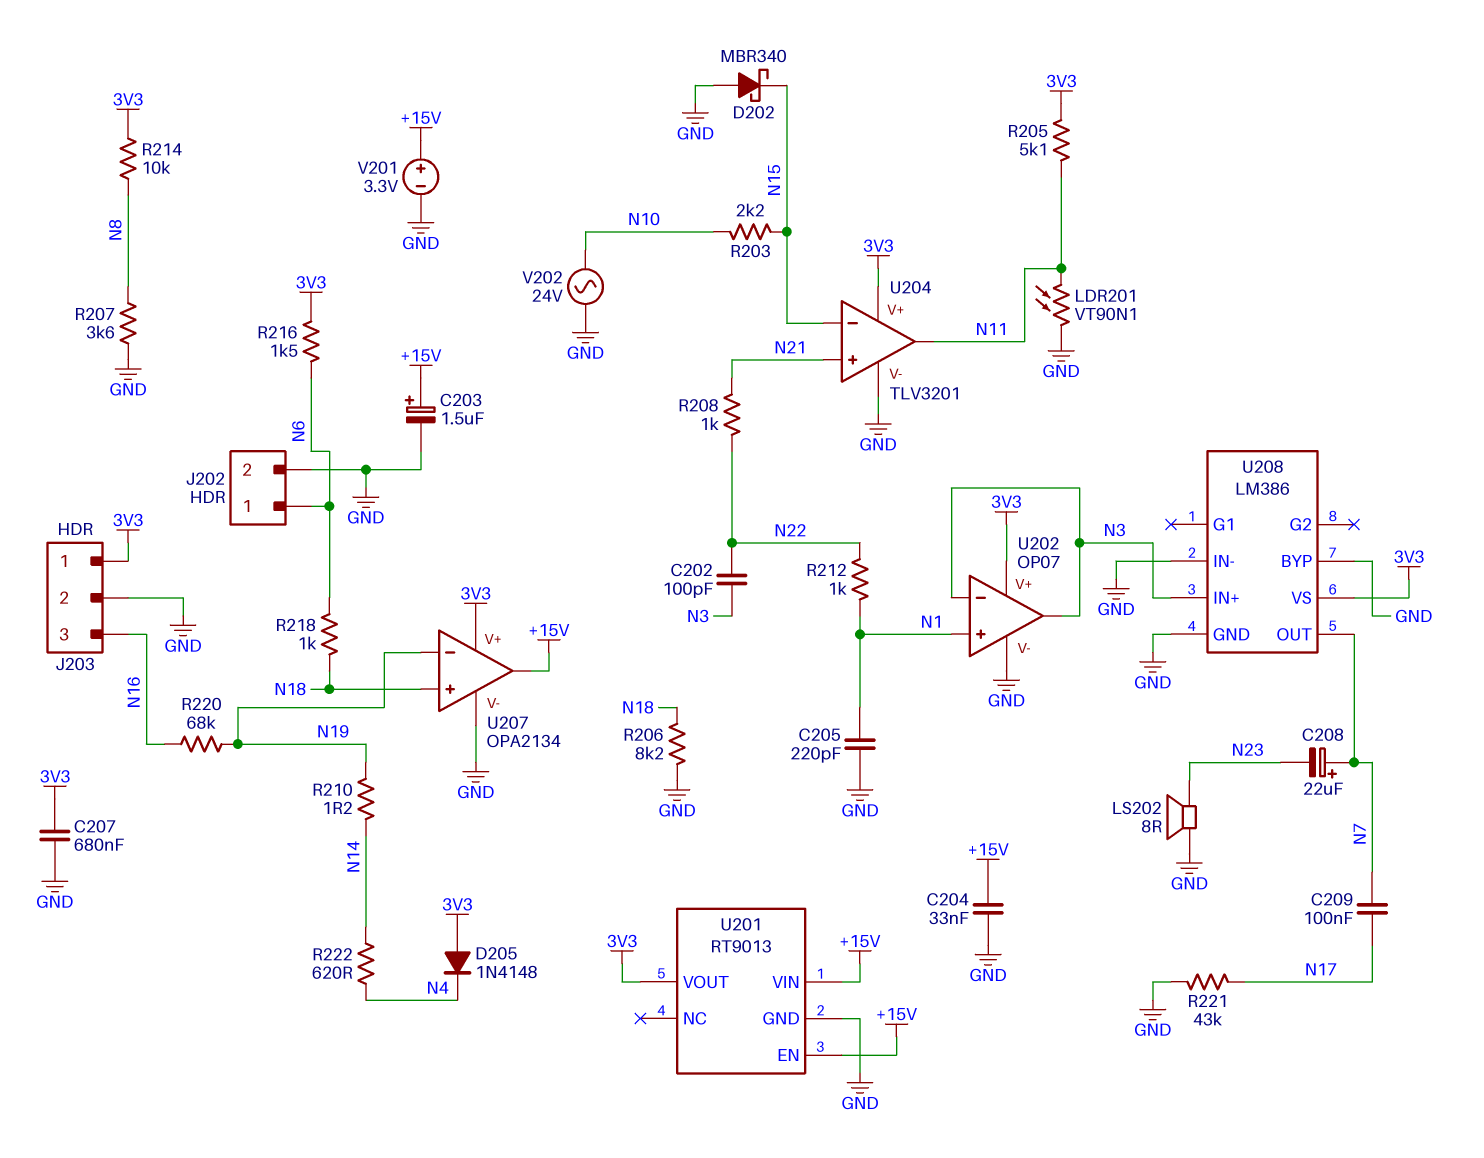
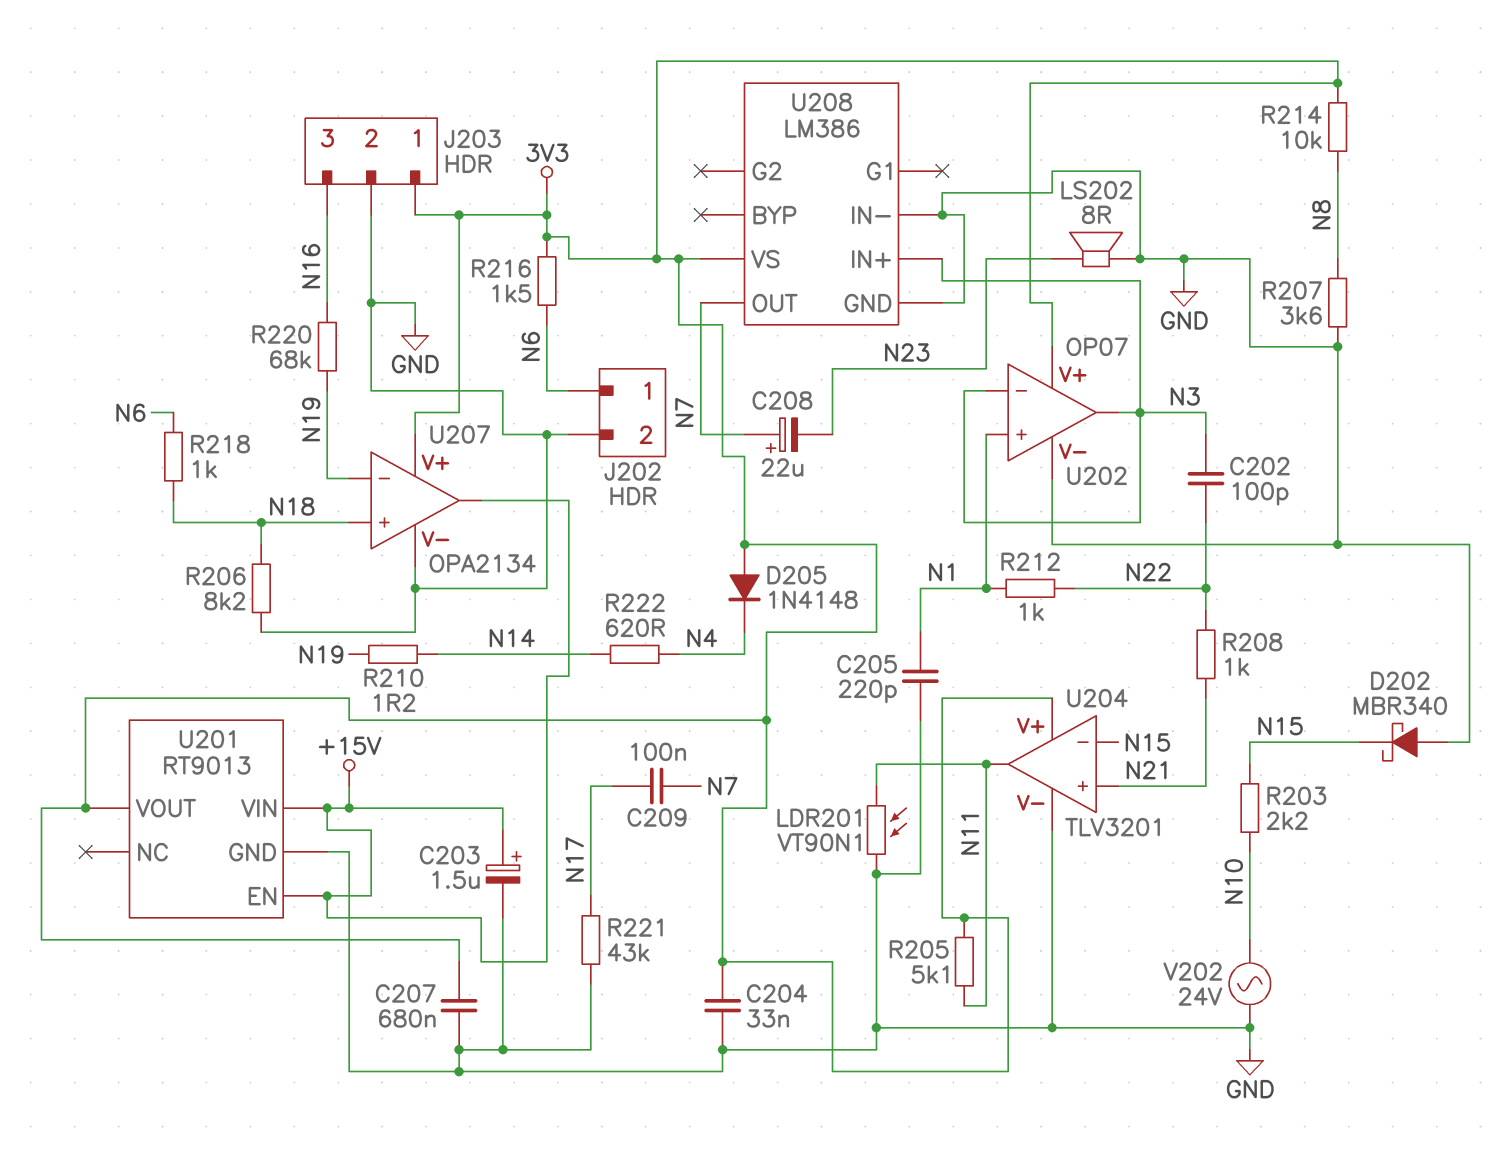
C204: 33nF (+15V, GND) -> 33nF (3V3, GND)
U208 pin BYP: GND -> none
V201: 3.3V (plus +15V, minus GND) -> none

